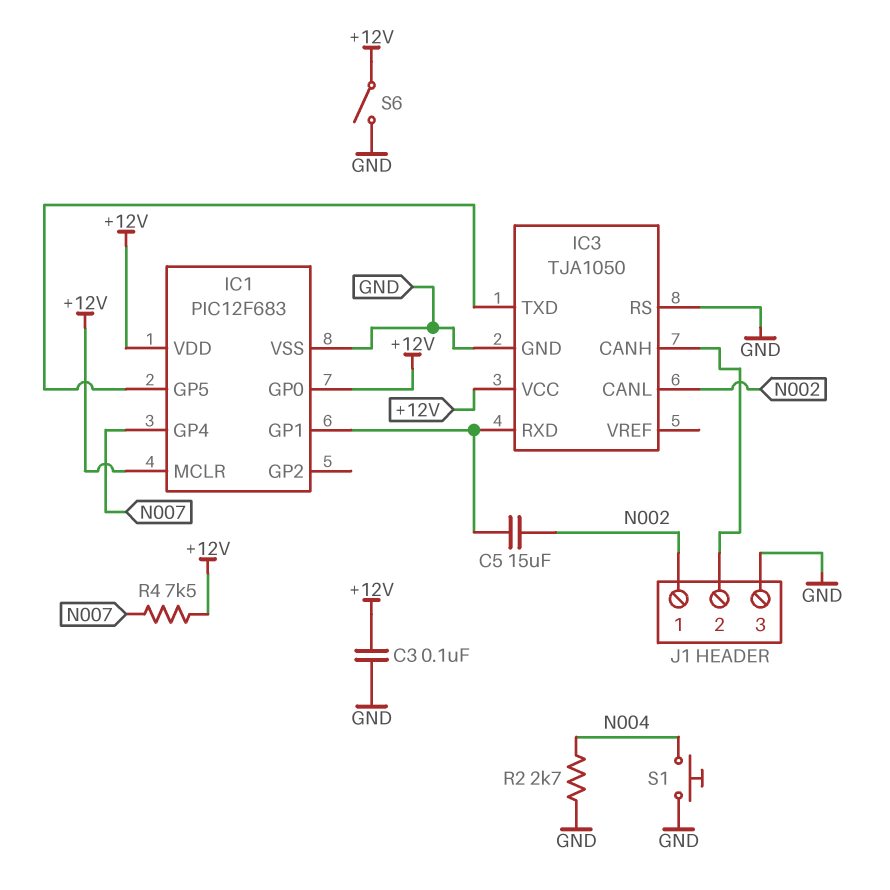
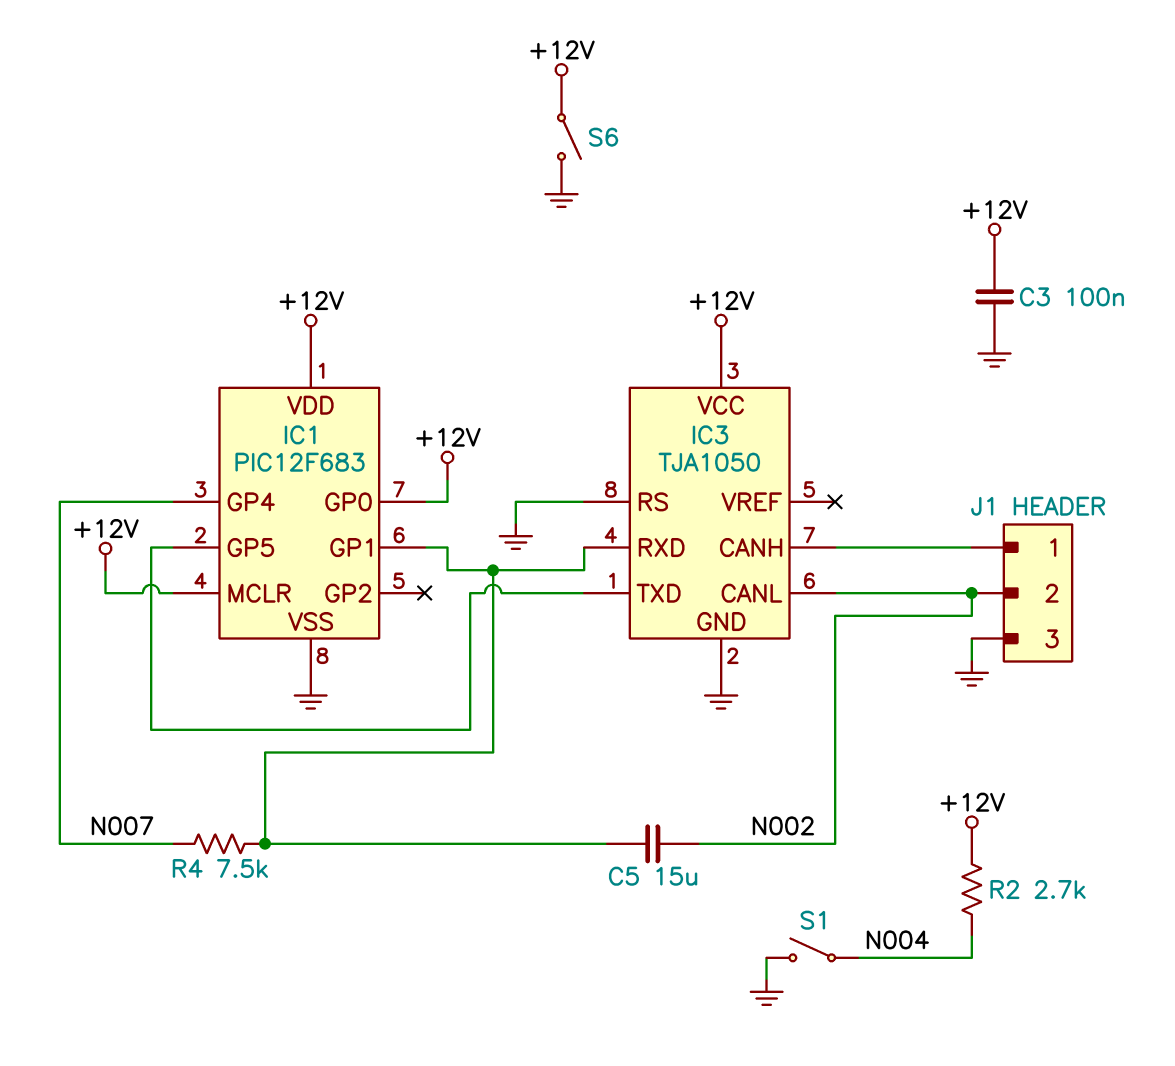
J1 pin 1: N002 -> IC3/CANH
J1 pin 2: IC3/CANH -> N002
R2: 2.7k (GND, N004) -> 2.7k (+12V, N004)
R4: 7.5k (+12V, N007) -> 7.5k (IC1/GP1, N007)
S1: button (GND, N004) -> switch (GND, N004)

